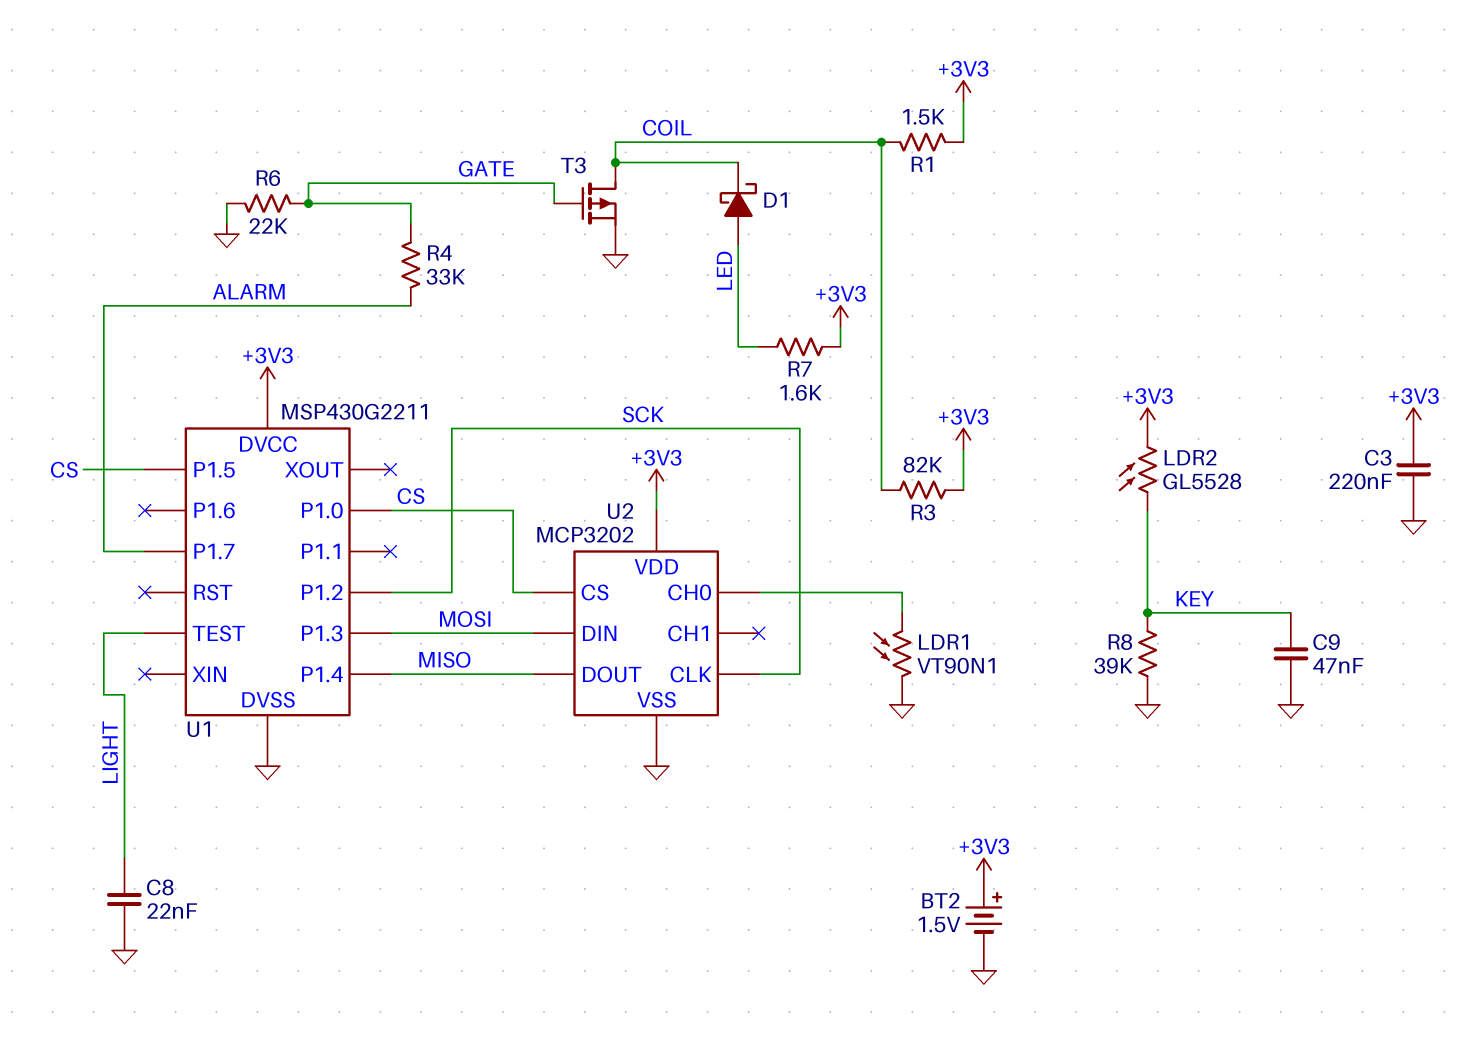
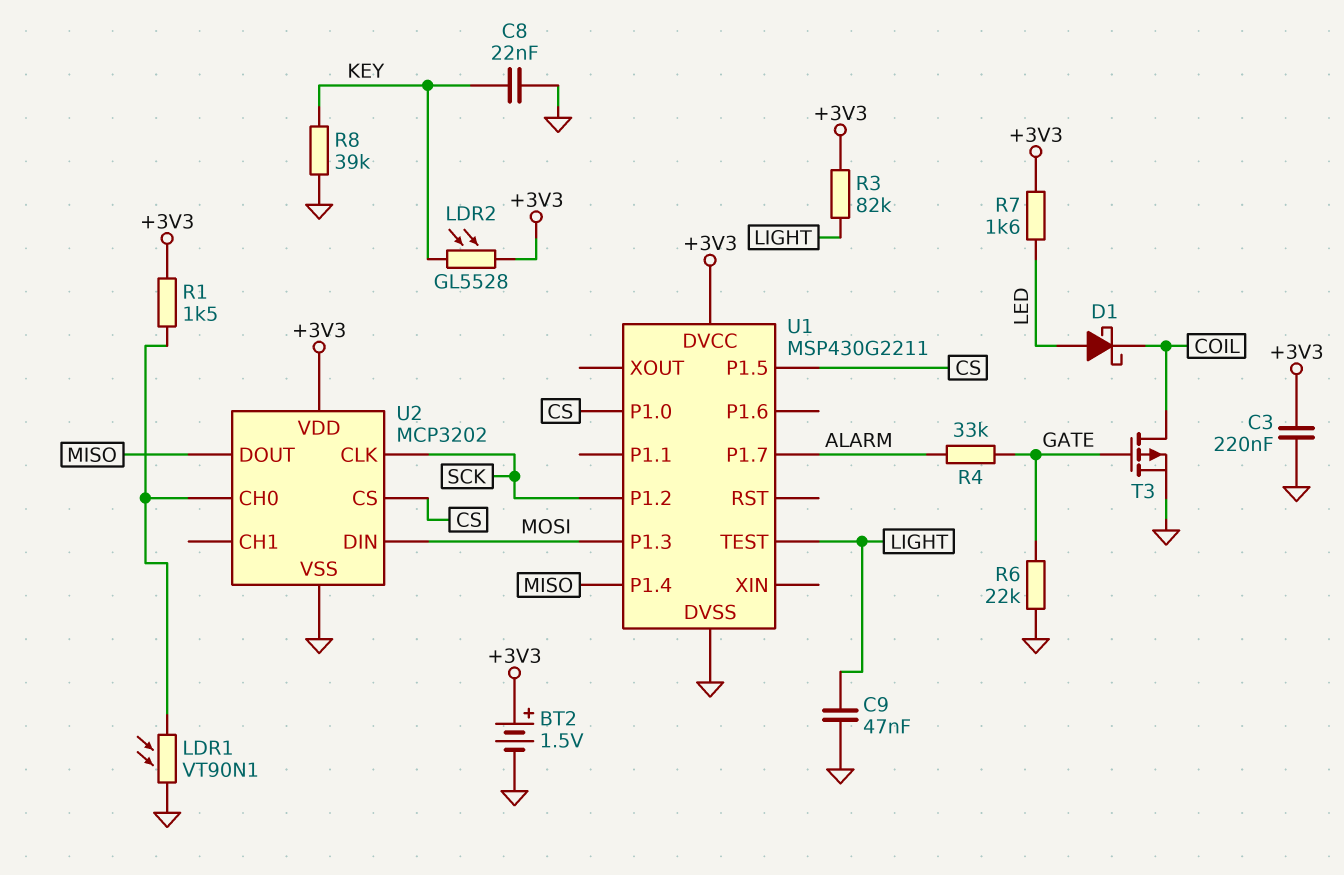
C8: 22nF (GND, LIGHT) -> 22nF (GND, KEY)
C9: 47nF (GND, KEY) -> 47nF (GND, LIGHT)
R1: 1.5k (+3V3, COIL) -> 1.5k (+3V3, U2/CH0)
R3: 82k (+3V3, COIL) -> 82k (+3V3, LIGHT)

